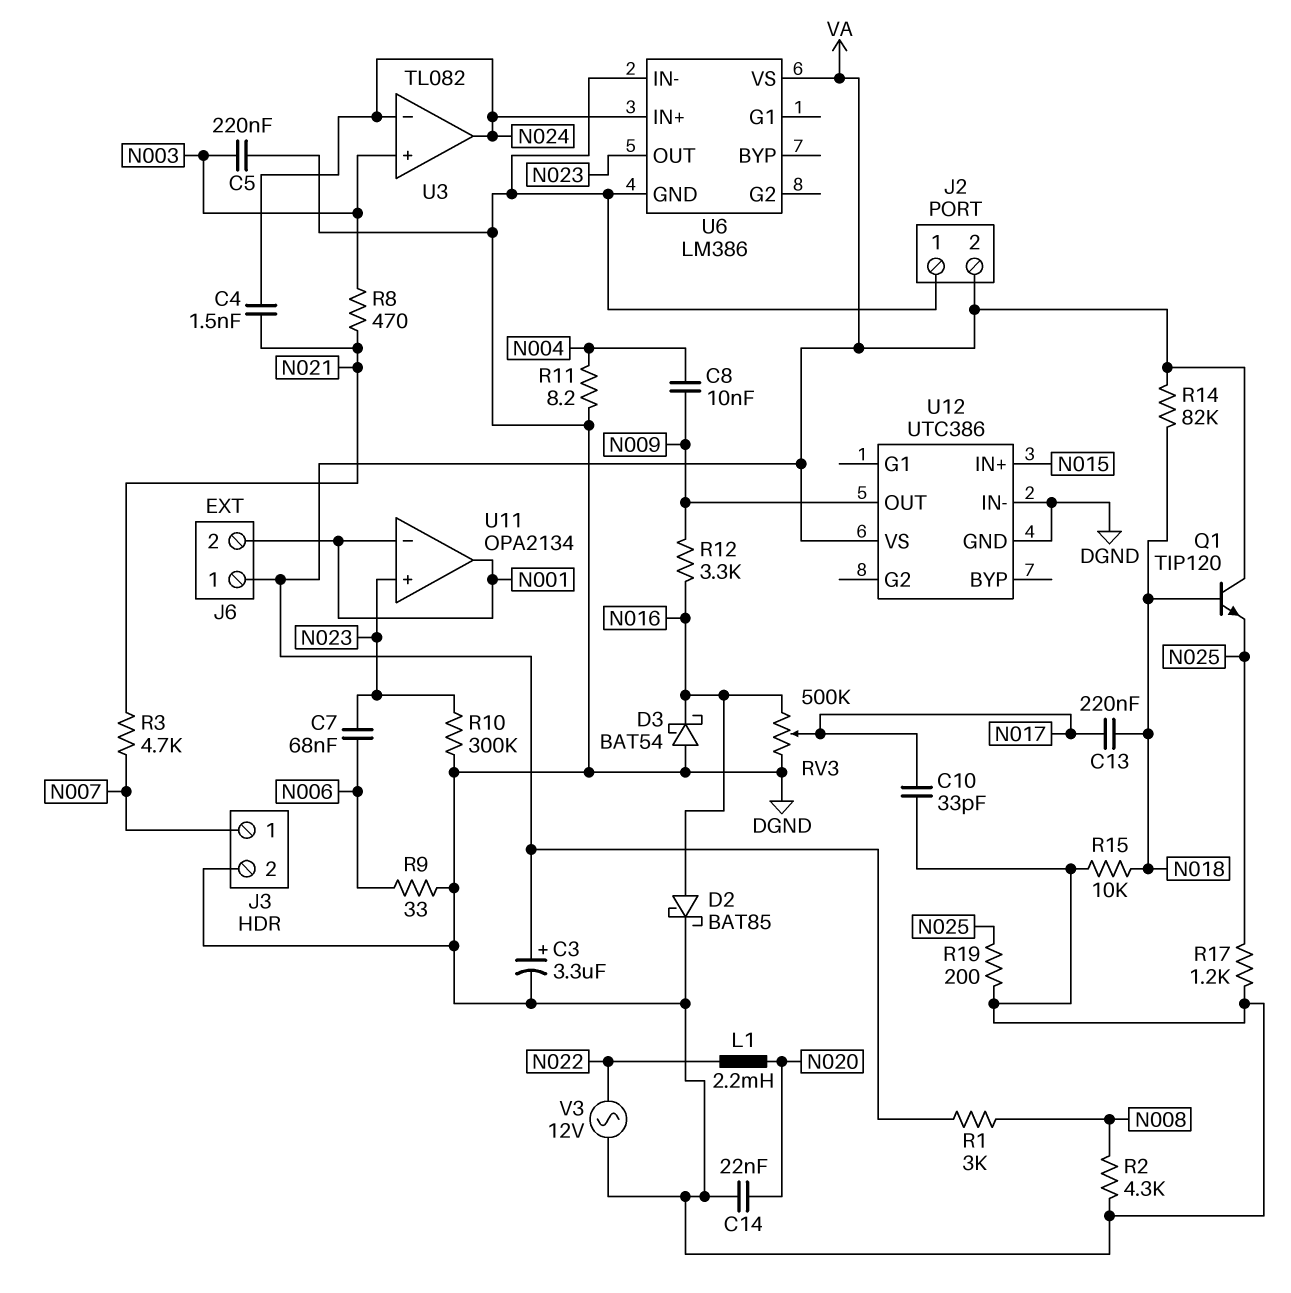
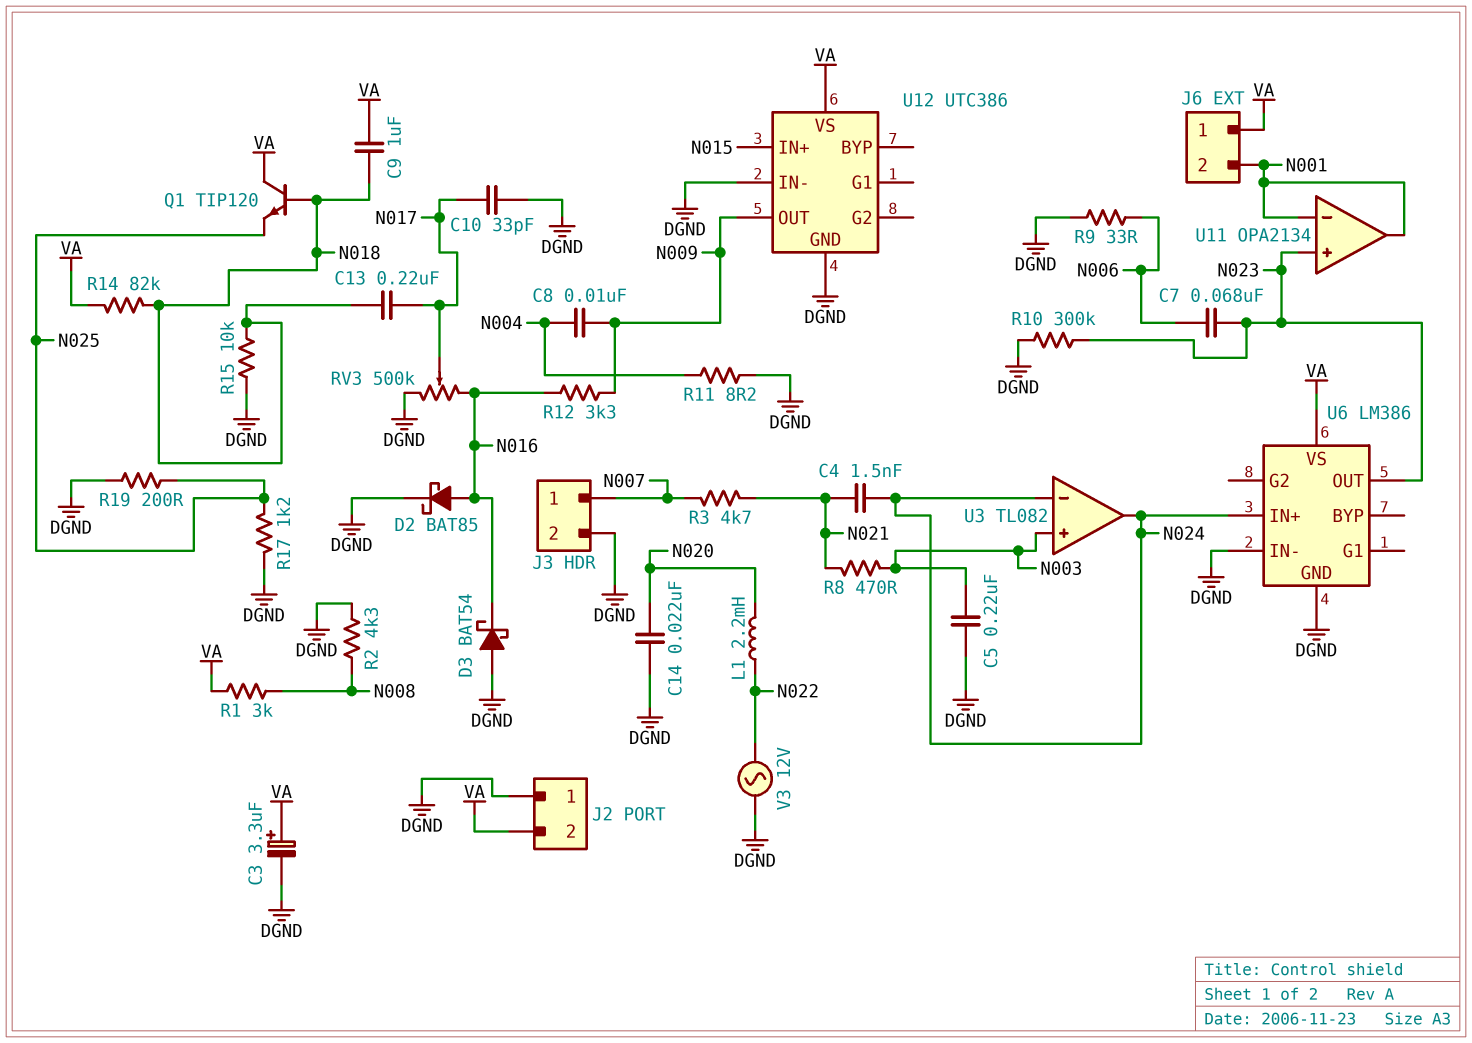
C9: none -> 1uF (N018, VA)

